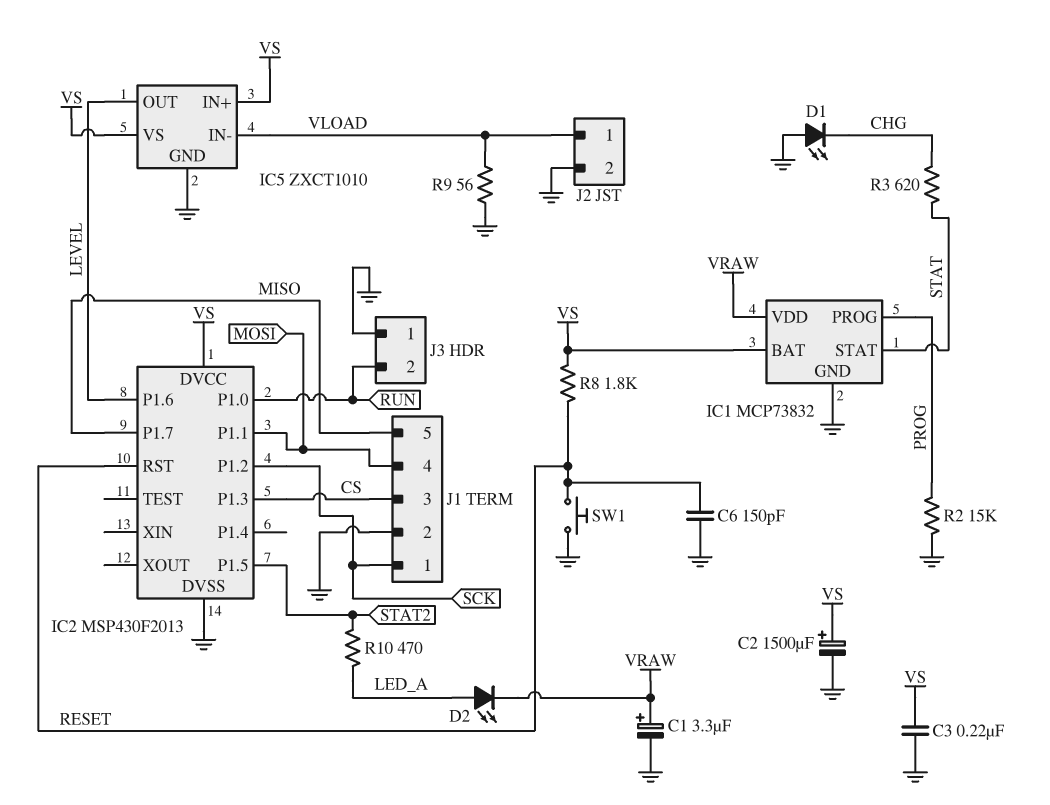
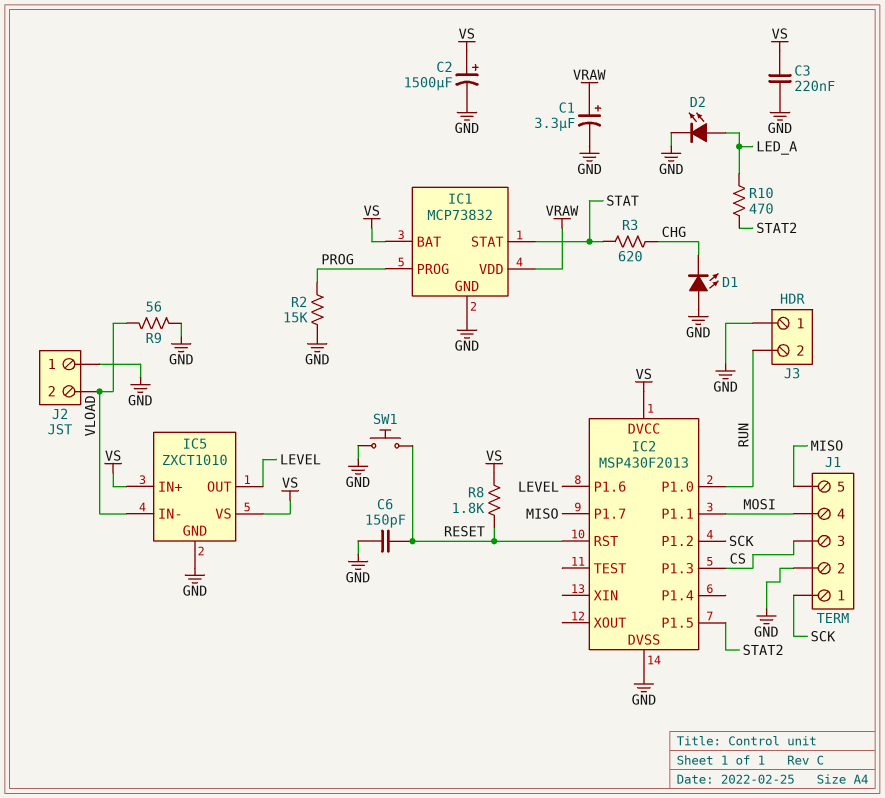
D2: LED (A LED_A, K VRAW) -> LED (A LED_A, K GND)
J2 pin 1: VLOAD -> GND
J2 pin 2: GND -> VLOAD

